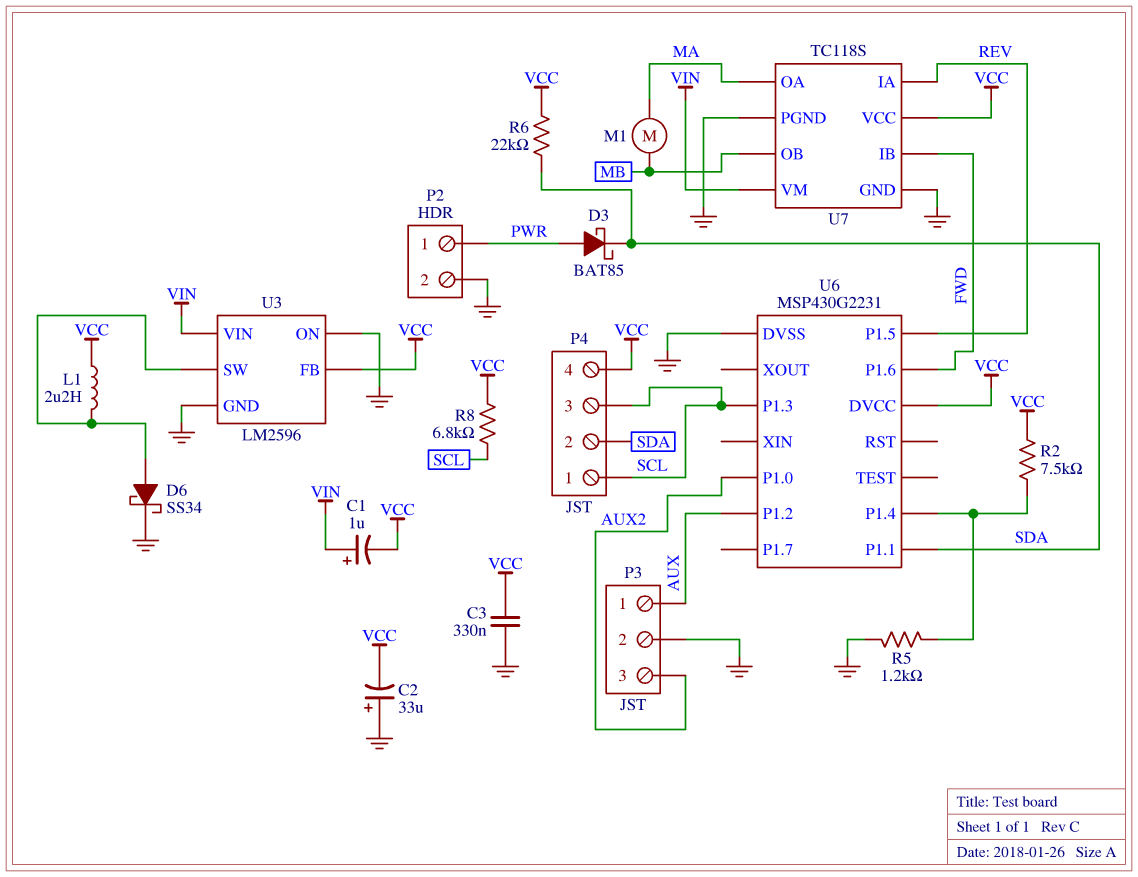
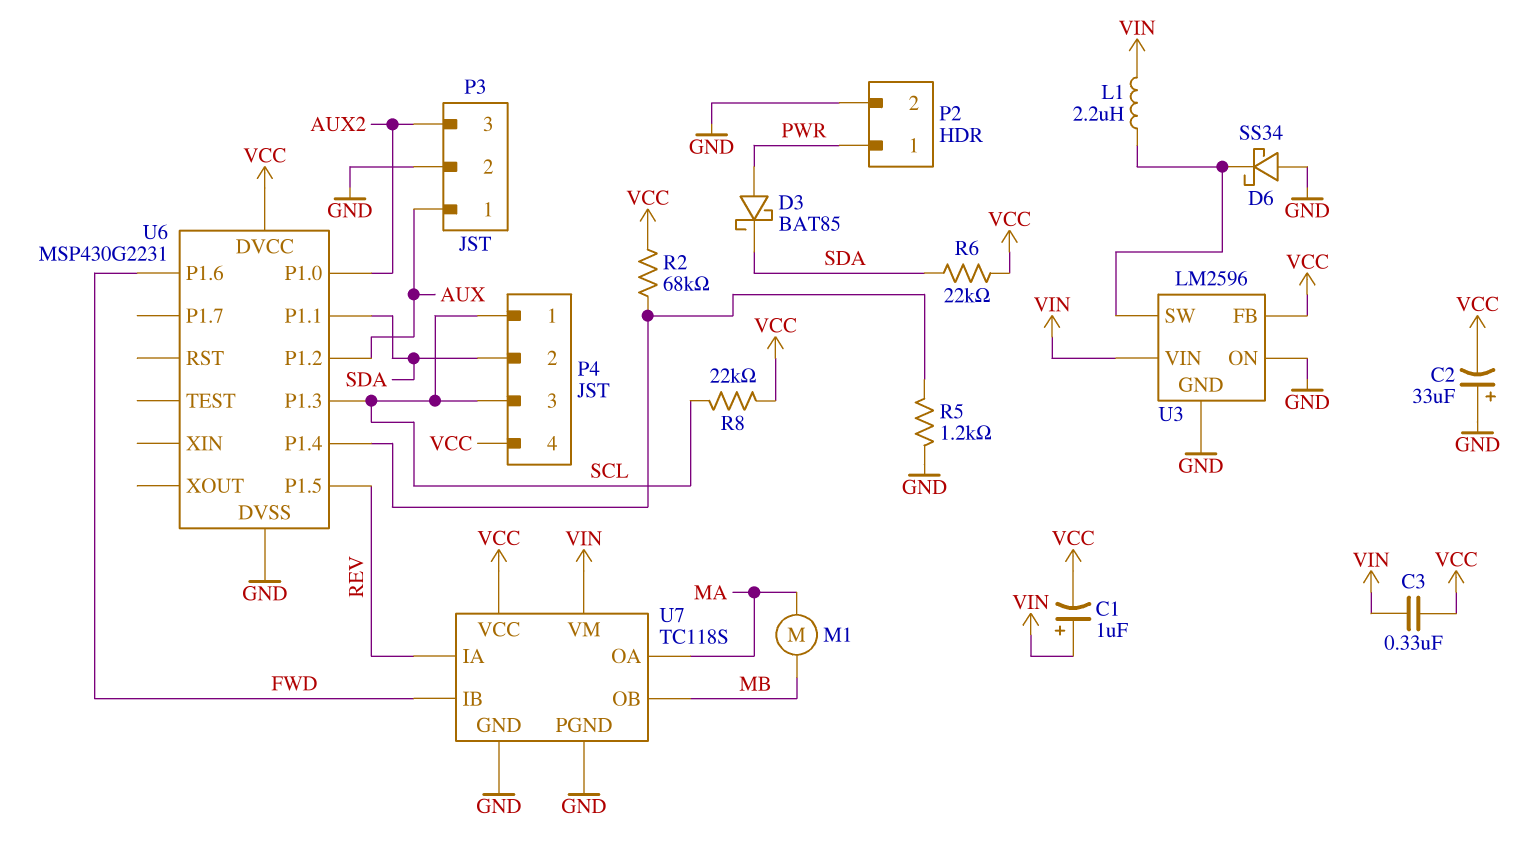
C3: 330nF (GND, VCC) -> 330nF (VCC, VIN)
D6: schottky SS34 (A U3/SW, K GND) -> schottky SS34 (A GND, K U3/SW)
L1: 2.2uH (U3/SW, VCC) -> 2.2uH (U3/SW, VIN)
R2: 7.5k (U6/P1.4, VCC) -> 68k (U6/P1.4, VCC)
R8: 6.8k (SCL, VCC) -> 22k (SCL, VCC)

